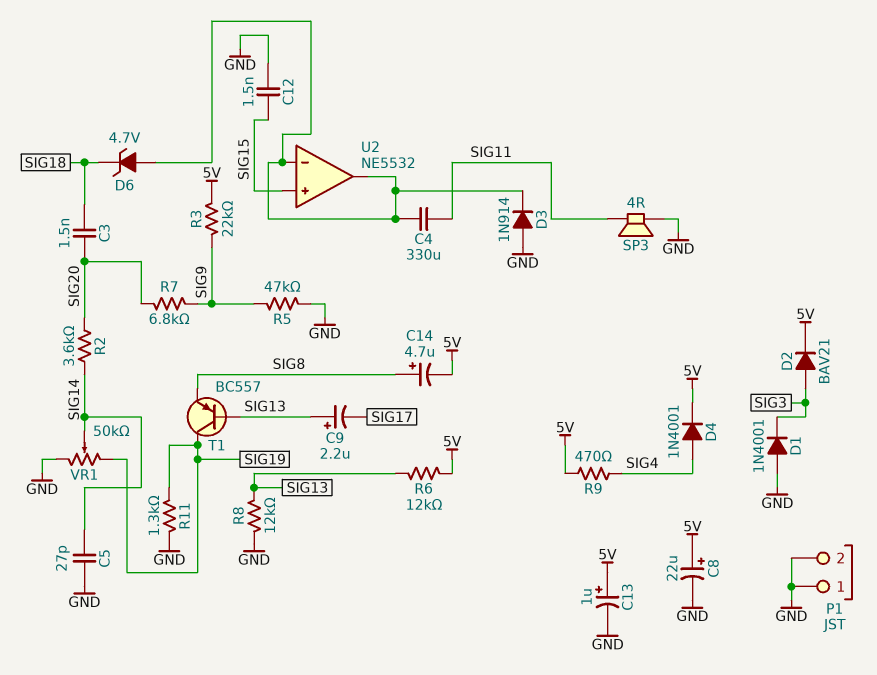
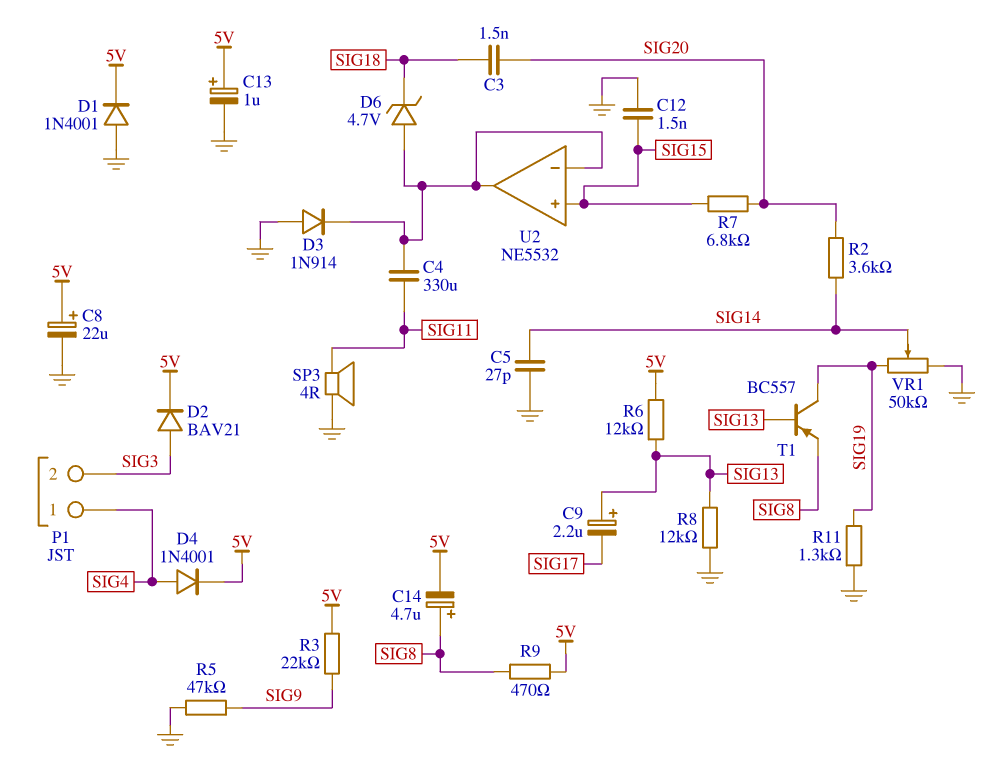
D1: diode 1N4001 (A GND, K SIG3) -> diode 1N4001 (A GND, K 5V)
P1 pin 1: GND -> SIG4
P1 pin 2: GND -> SIG3
R7: 6.8k (SIG9, SIG20) -> 6.8k (SIG15, SIG20)
R9: 470 (5V, SIG4) -> 470 (5V, SIG8)

